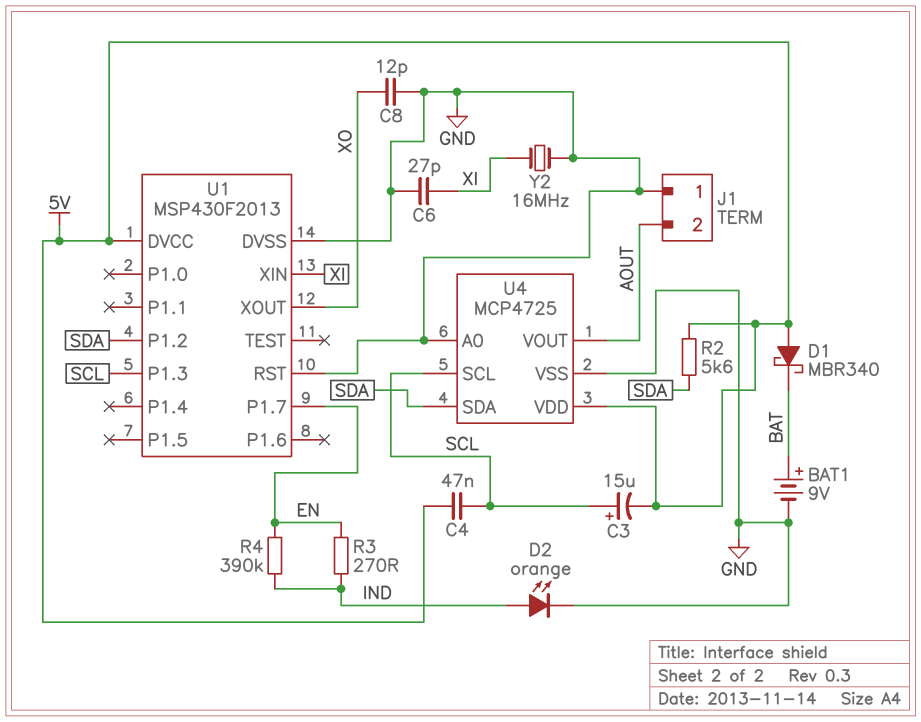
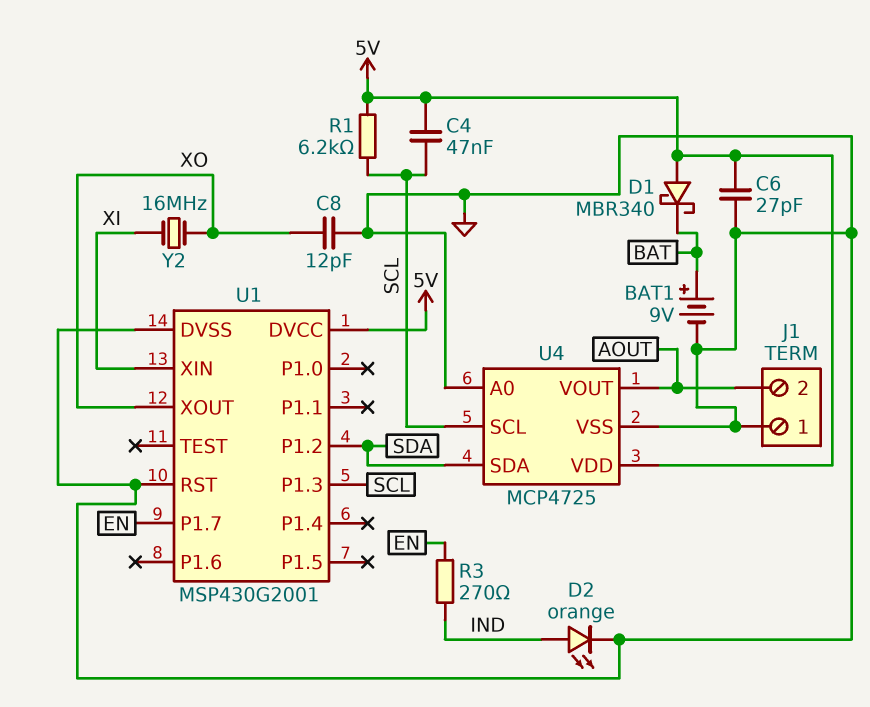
C3: 15uF (plus SCL, minus 5V) -> none
C6: 27pF (GND, XI) -> 27pF (5V, GND)
R1: none -> 6.2k (5V, SCL)
R2: 5.6k (5V, SDA) -> none
R4: 390k (EN, IND) -> none
U1: MSP430F2013 -> MSP430G2001
Y2: 16MHz (GND, XI) -> 16MHz (XI, XO)

